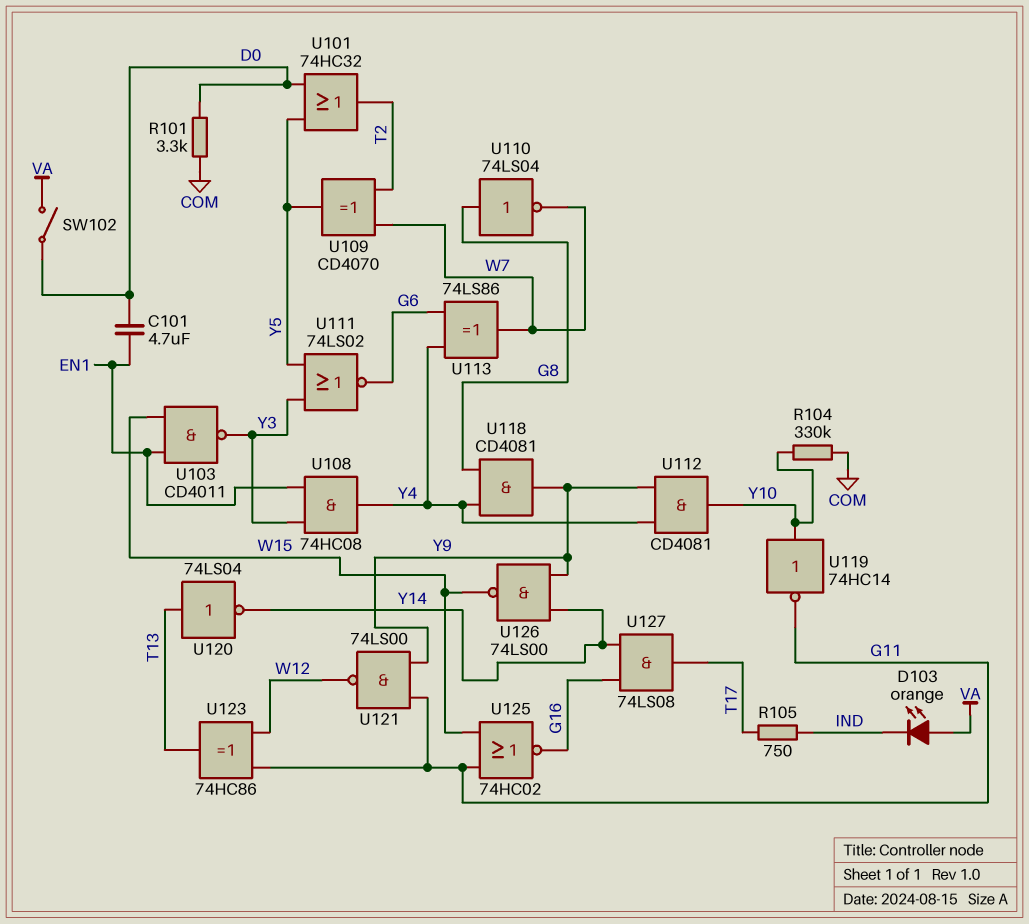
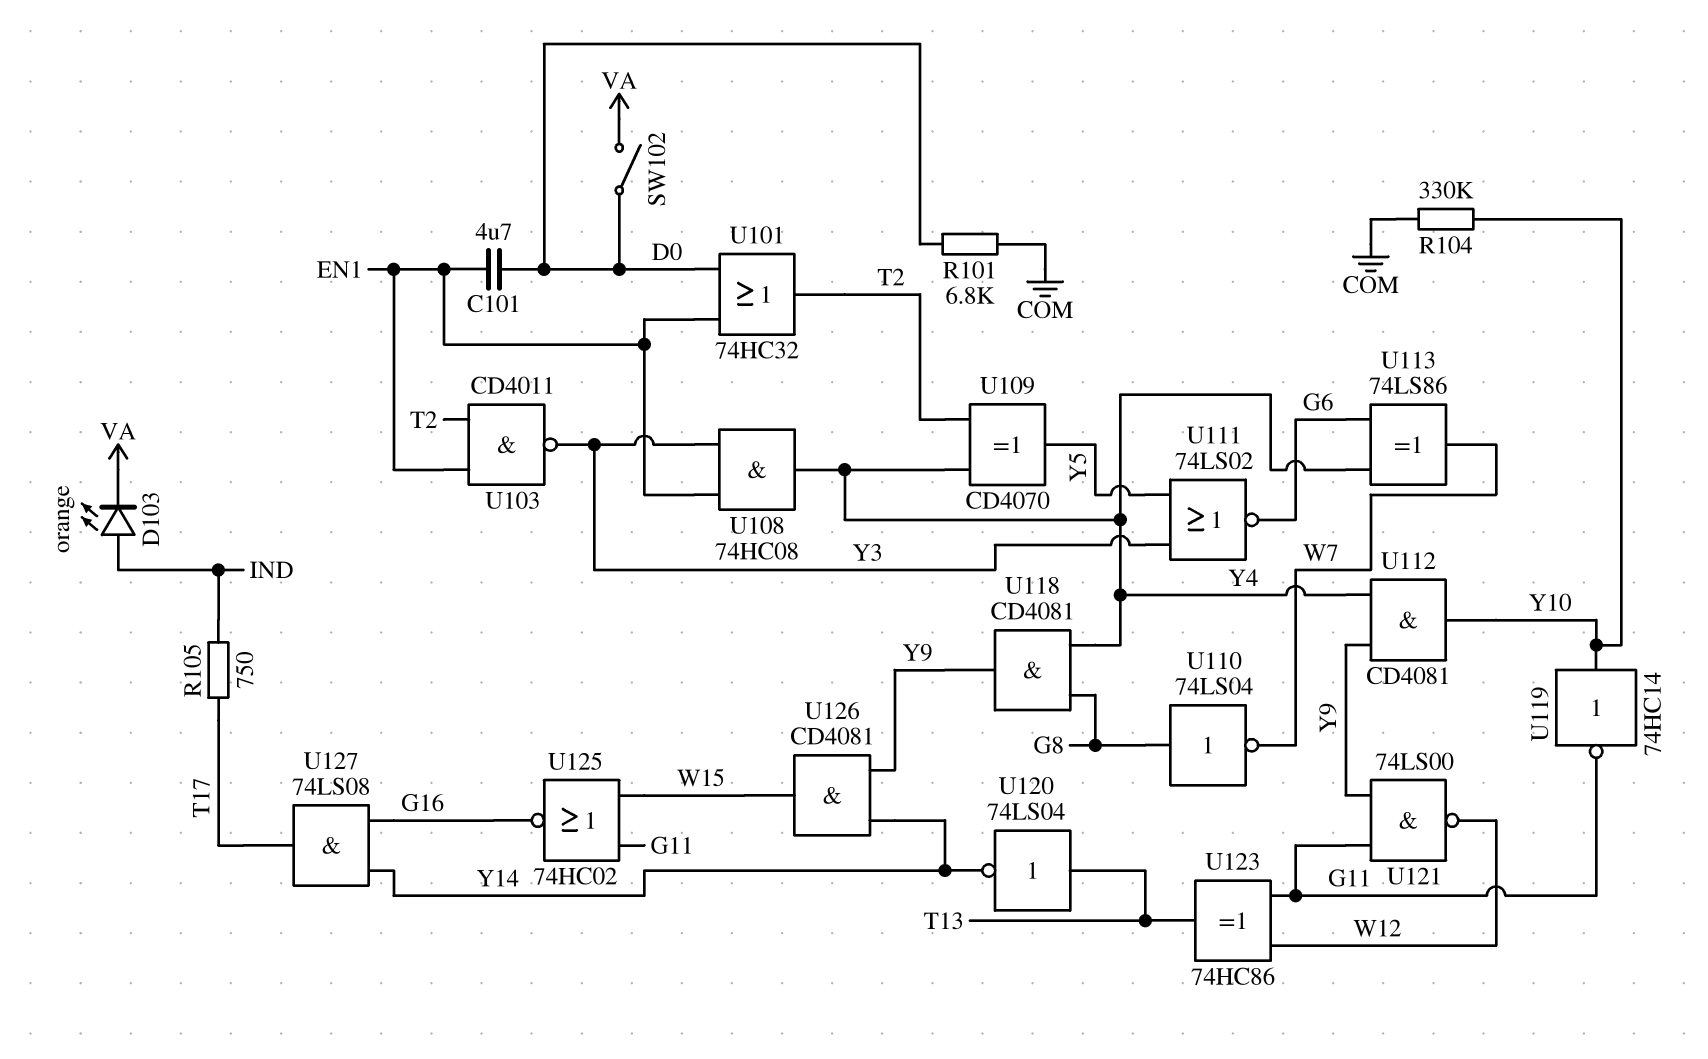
D103: LED orange (A VA, K IND) -> LED orange (A IND, K VA)
R101: 3.3k (COM, D0) -> 6.8k (COM, D0)
U101: OR 74HC32 (in D0, in Y5, out T2) -> OR 74HC32 (in D0, in EN1, out T2)
U103: NAND CD4011 (in EN1, in W15, out Y3) -> NAND CD4011 (in EN1, in T2, out Y3)
U109: XOR CD4070 (in T2, in W7, out Y5) -> XOR CD4070 (in T2, in Y4, out Y5)
U126: NAND 74LS00 (in Y9, in Y14, out W15) -> AND CD4081 (in Y9, in Y14, out W15)

